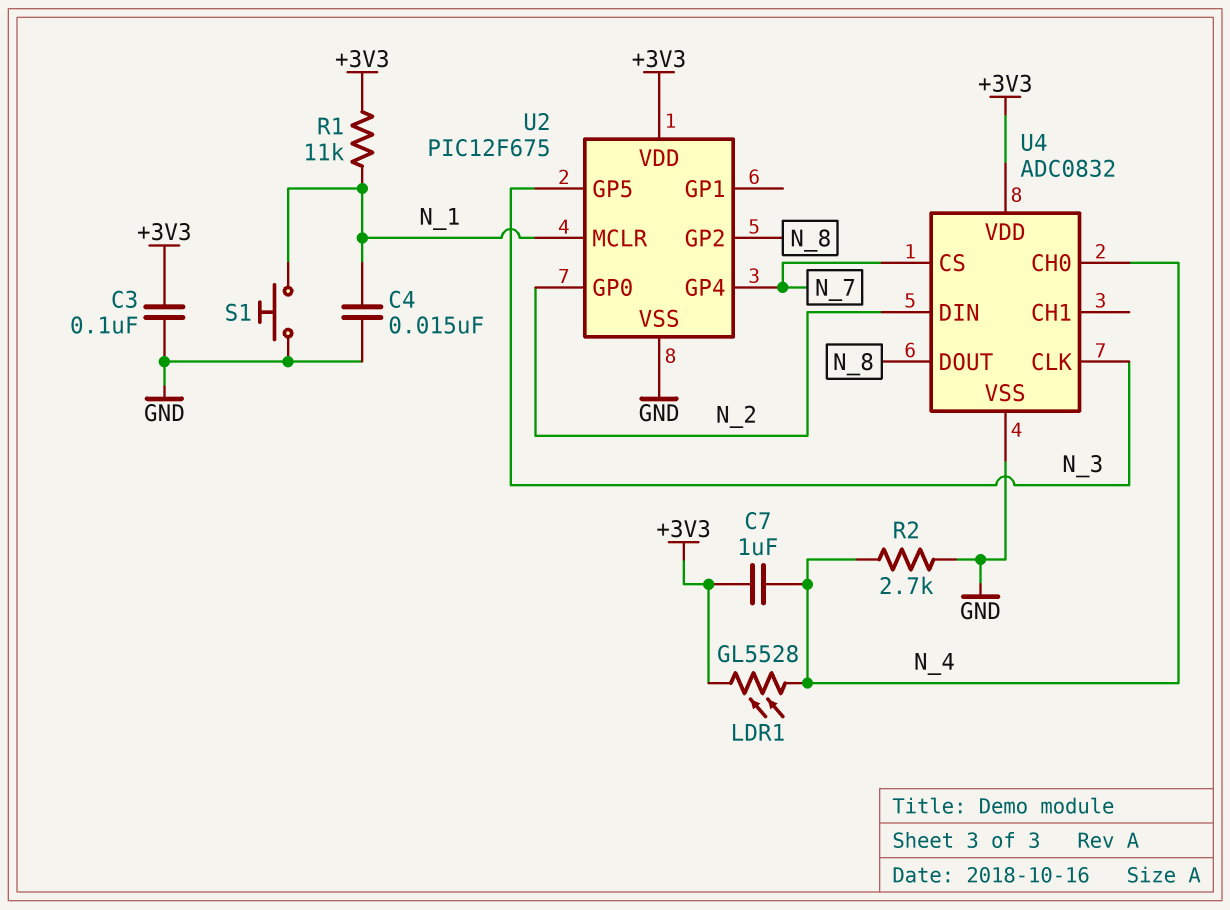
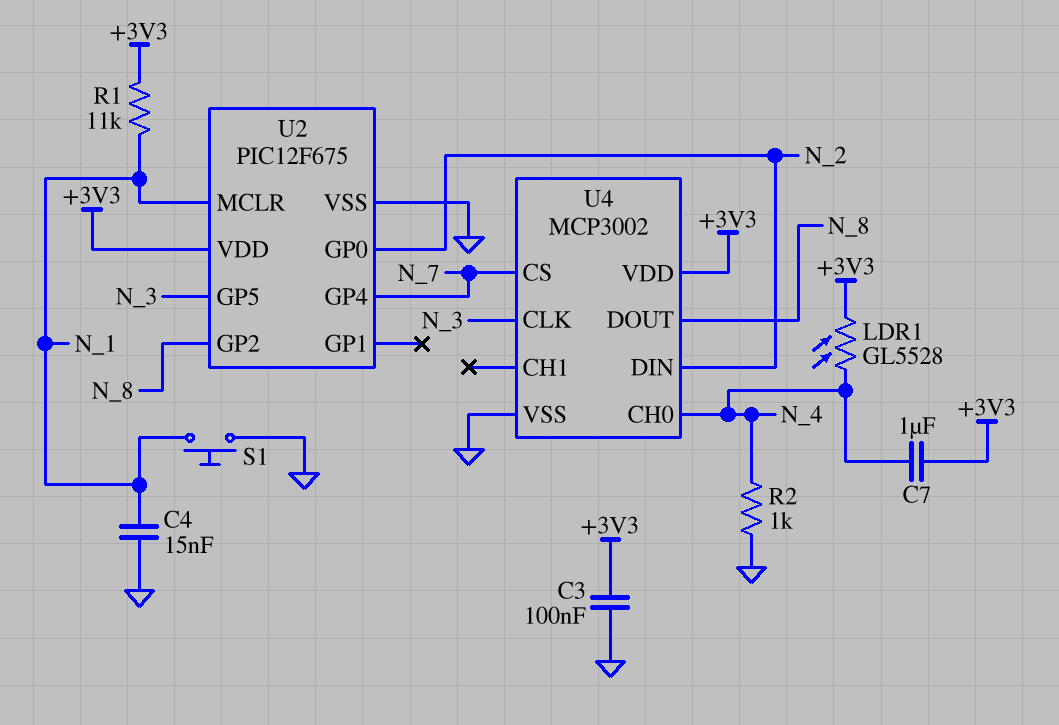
R2: 2.7k (GND, N_4) -> 1k (GND, N_4)
U4: ADC0832 -> MCP3002

